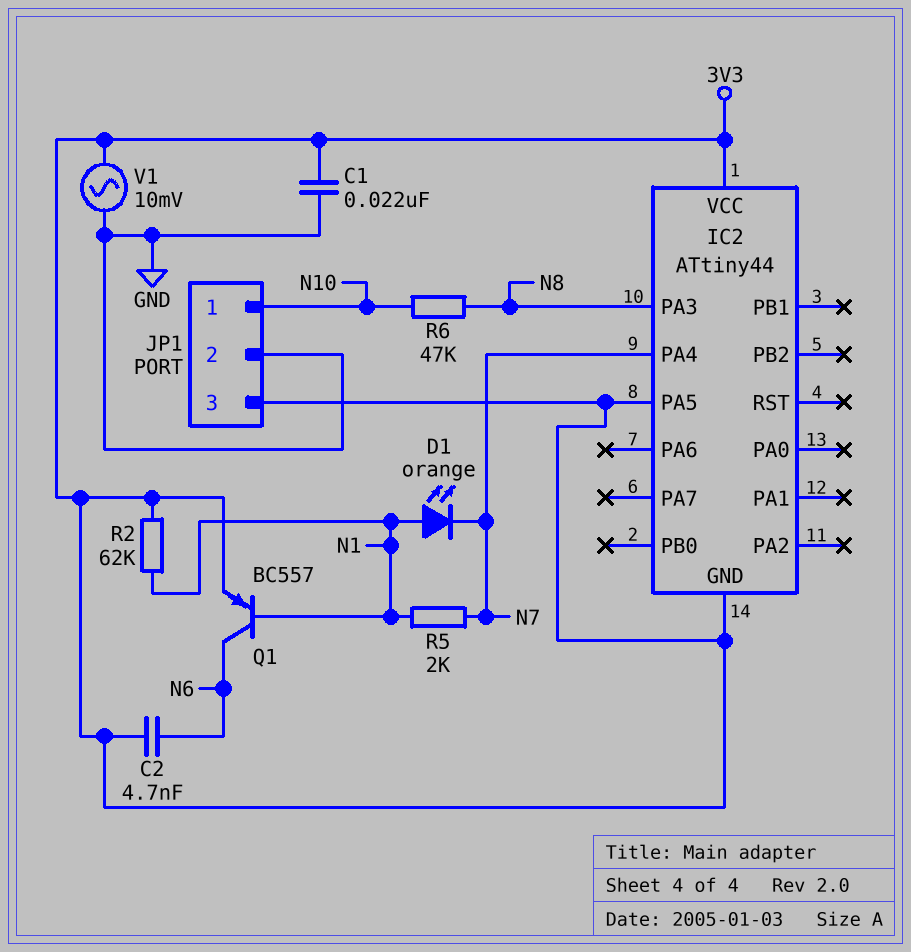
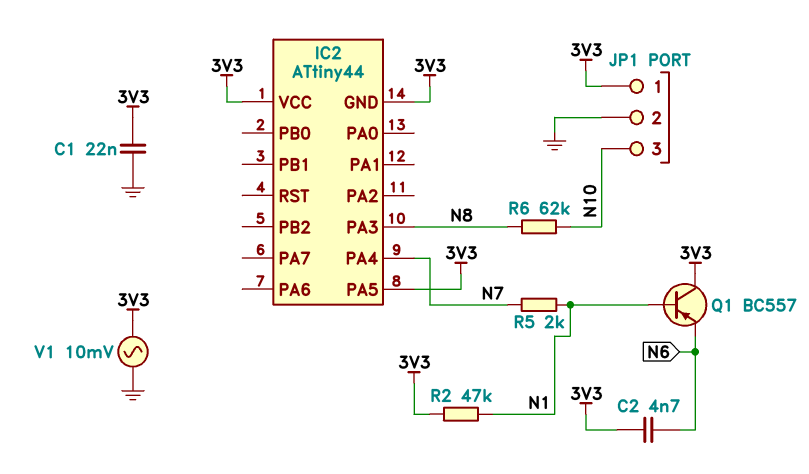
D1: LED orange (A N1, K N7) -> none
JP1 pin 1: N10 -> 3V3
JP1 pin 3: 3V3 -> N10
Q1: PNP BC557 (B N1, C N6, E 3V3) -> PNP BC557 (B N1, C 3V3, E N6)
R2: 62k (3V3, N1) -> 47k (3V3, N1)
R6: 47k (N8, N10) -> 62k (N8, N10)

